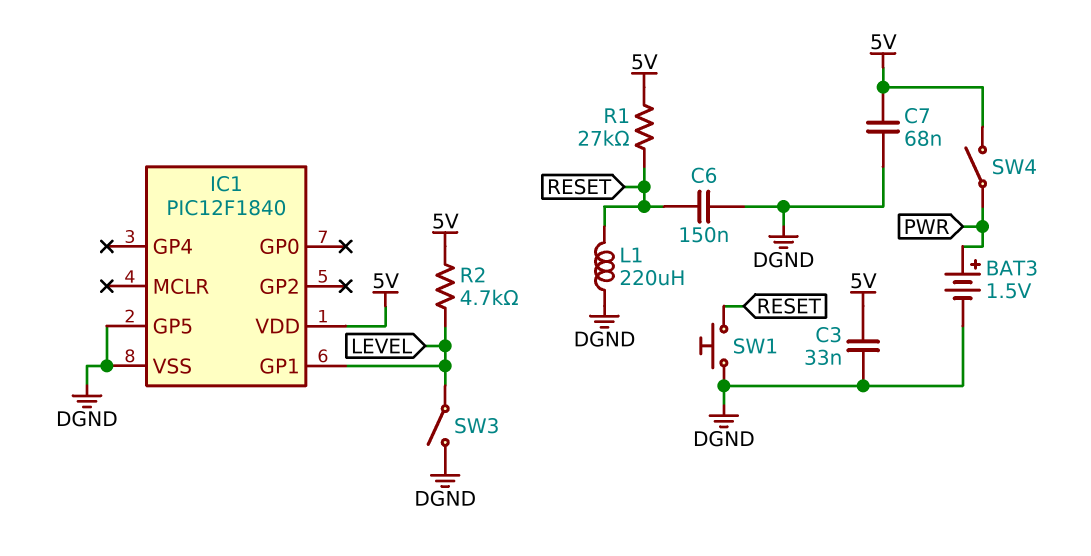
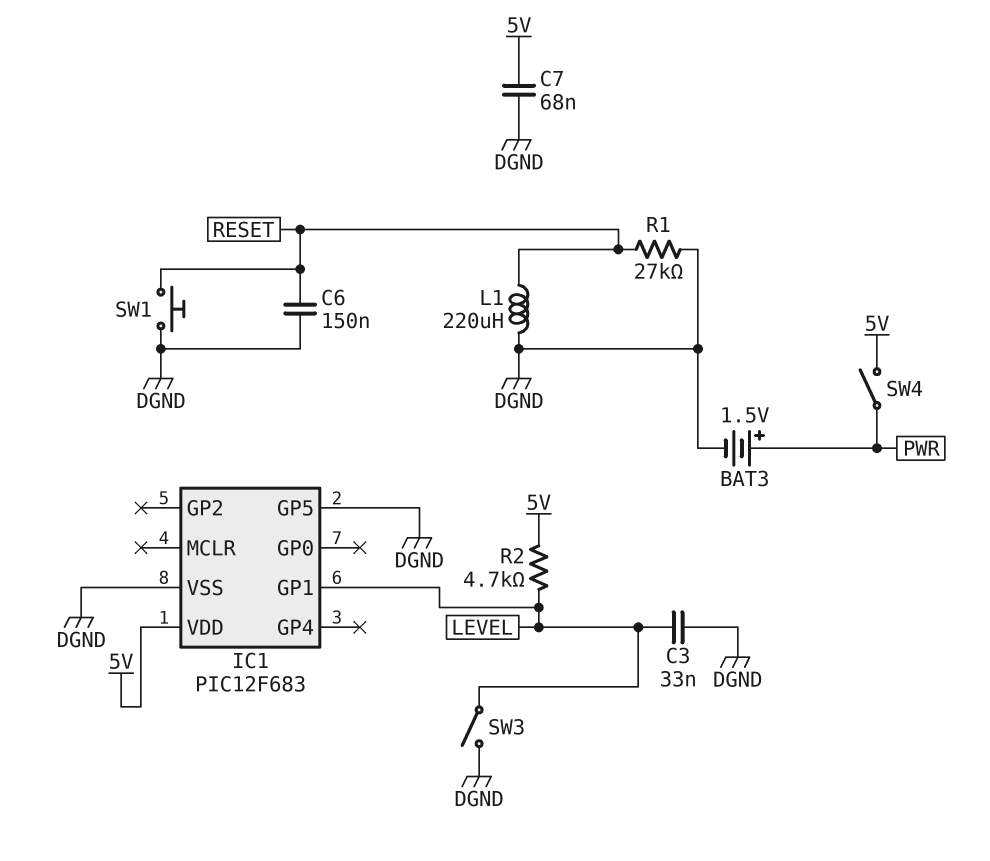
C3: 33nF (5V, DGND) -> 33nF (DGND, LEVEL)
IC1: PIC12F1840 -> PIC12F683
R1: 27k (5V, RESET) -> 27k (DGND, RESET)

